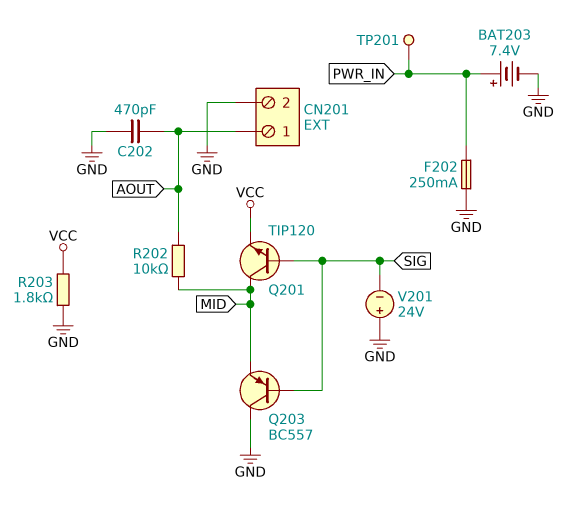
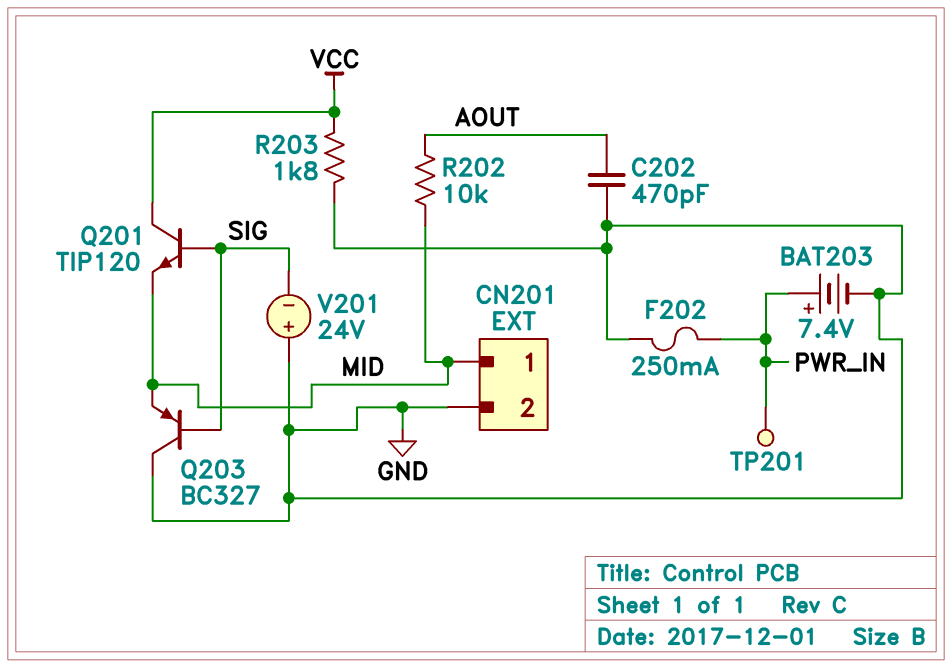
CN201 pin 1: AOUT -> MID
Q201: NPN TIP120 (B SIG, C MID, E VCC) -> NPN TIP120 (B SIG, C VCC, E MID)
Q203: PNP BC557 (B SIG, C GND, E MID) -> PNP BC327 (B SIG, C GND, E MID)

